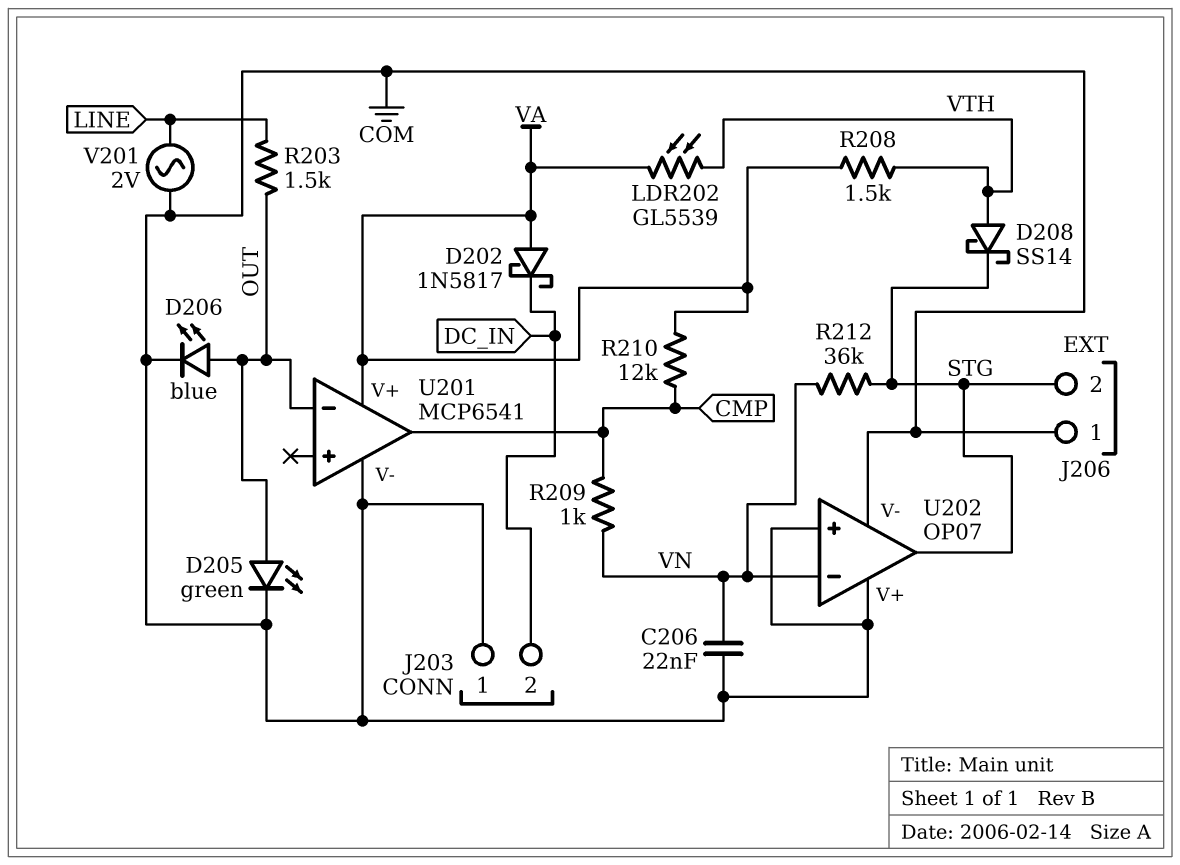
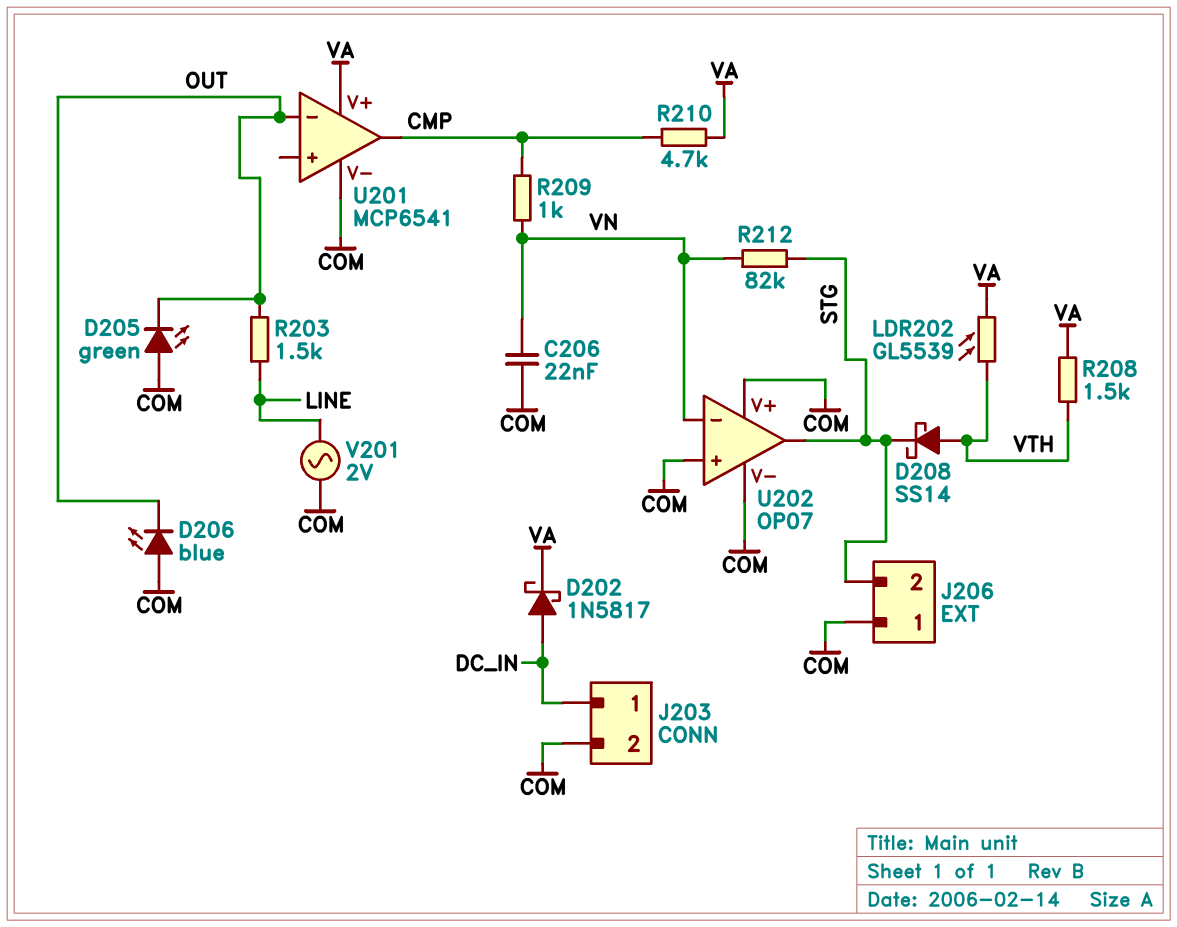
D202: schottky 1N5817 (A VA, K DC_IN) -> schottky 1N5817 (A DC_IN, K VA)
D205: LED green (A OUT, K COM) -> LED green (A COM, K OUT)
D206: LED blue (A OUT, K COM) -> LED blue (A COM, K OUT)
J203 pin 1: COM -> DC_IN
J203 pin 2: DC_IN -> COM
R210: 12k (CMP, VA) -> 4.7k (CMP, VA)
R212: 36k (STG, VN) -> 82k (STG, VN)

